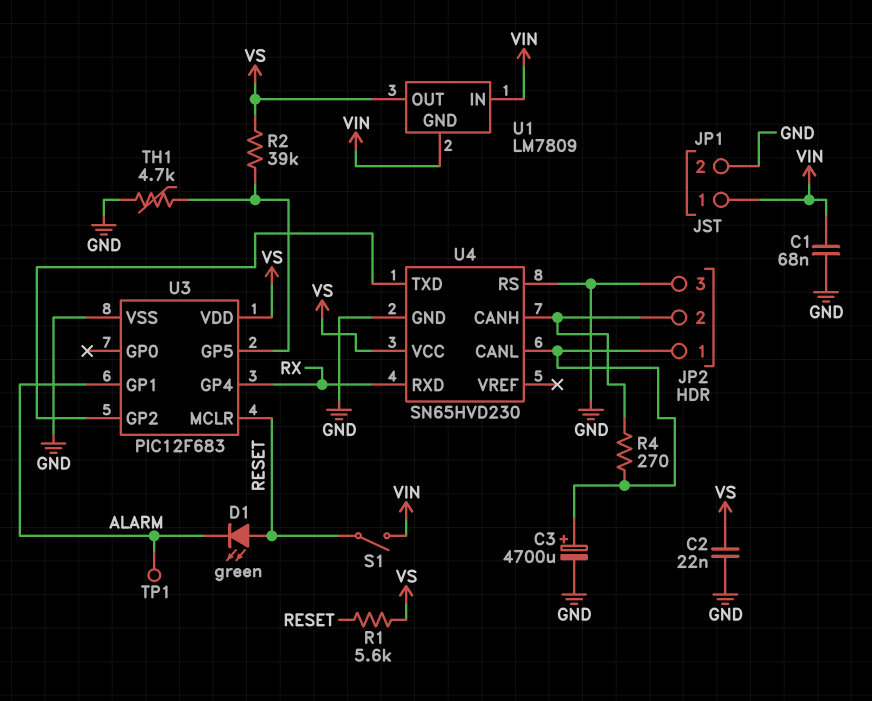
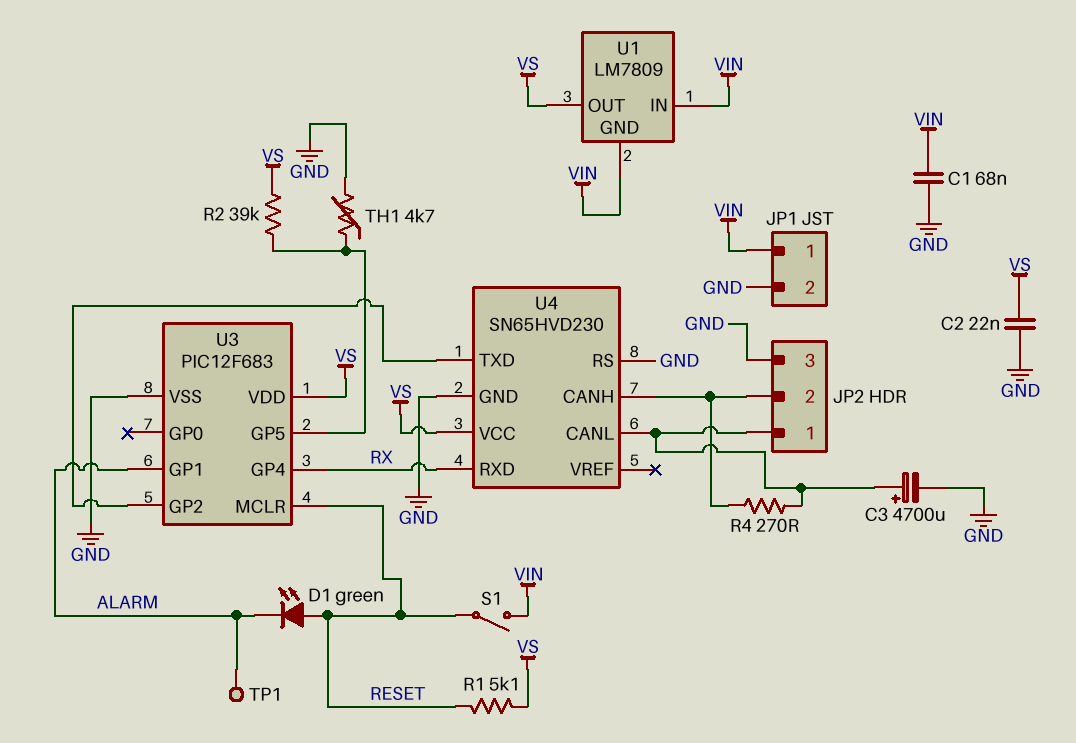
R1: 5.6k (RESET, VS) -> 5.1k (RESET, VS)

